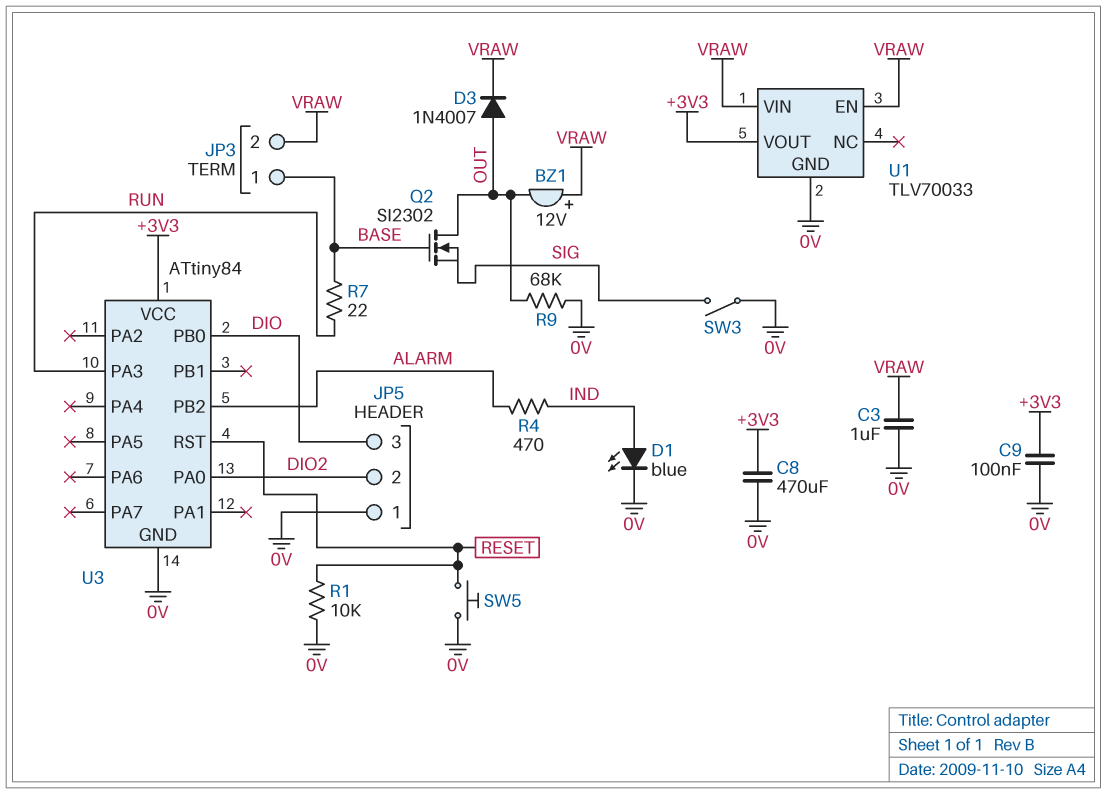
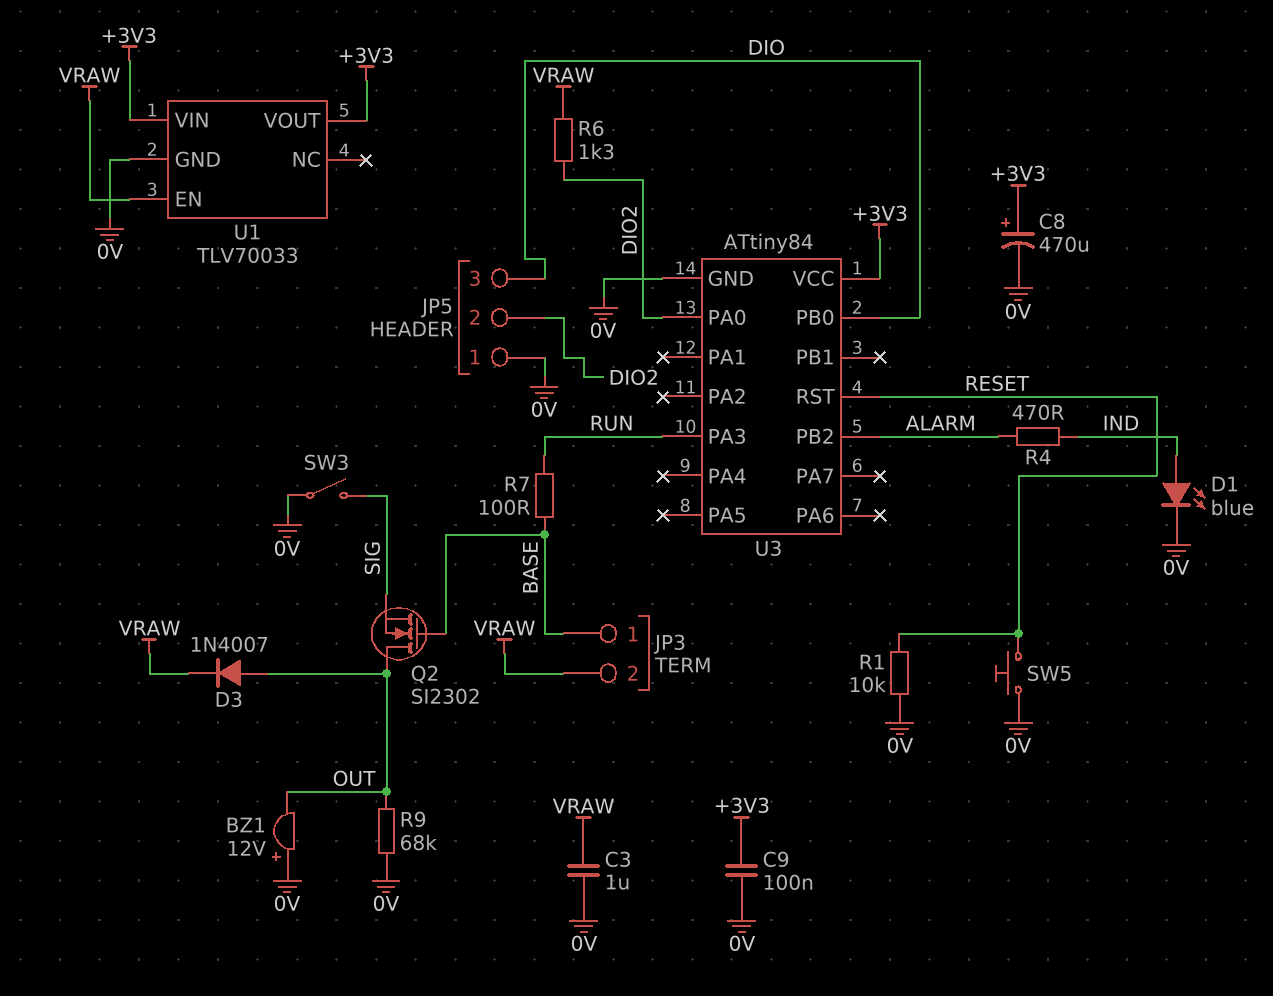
BZ1: buzzer 12V (plus VRAW, minus OUT) -> buzzer 12V (plus 0V, minus OUT)
C8: 470uF (+3V3, 0V) -> 470uF (plus +3V3, minus 0V)
R6: none -> 1.3k (DIO2, VRAW)
R7: 22 (BASE, RUN) -> 100 (BASE, RUN)
U1 pin VIN: VRAW -> +3V3

